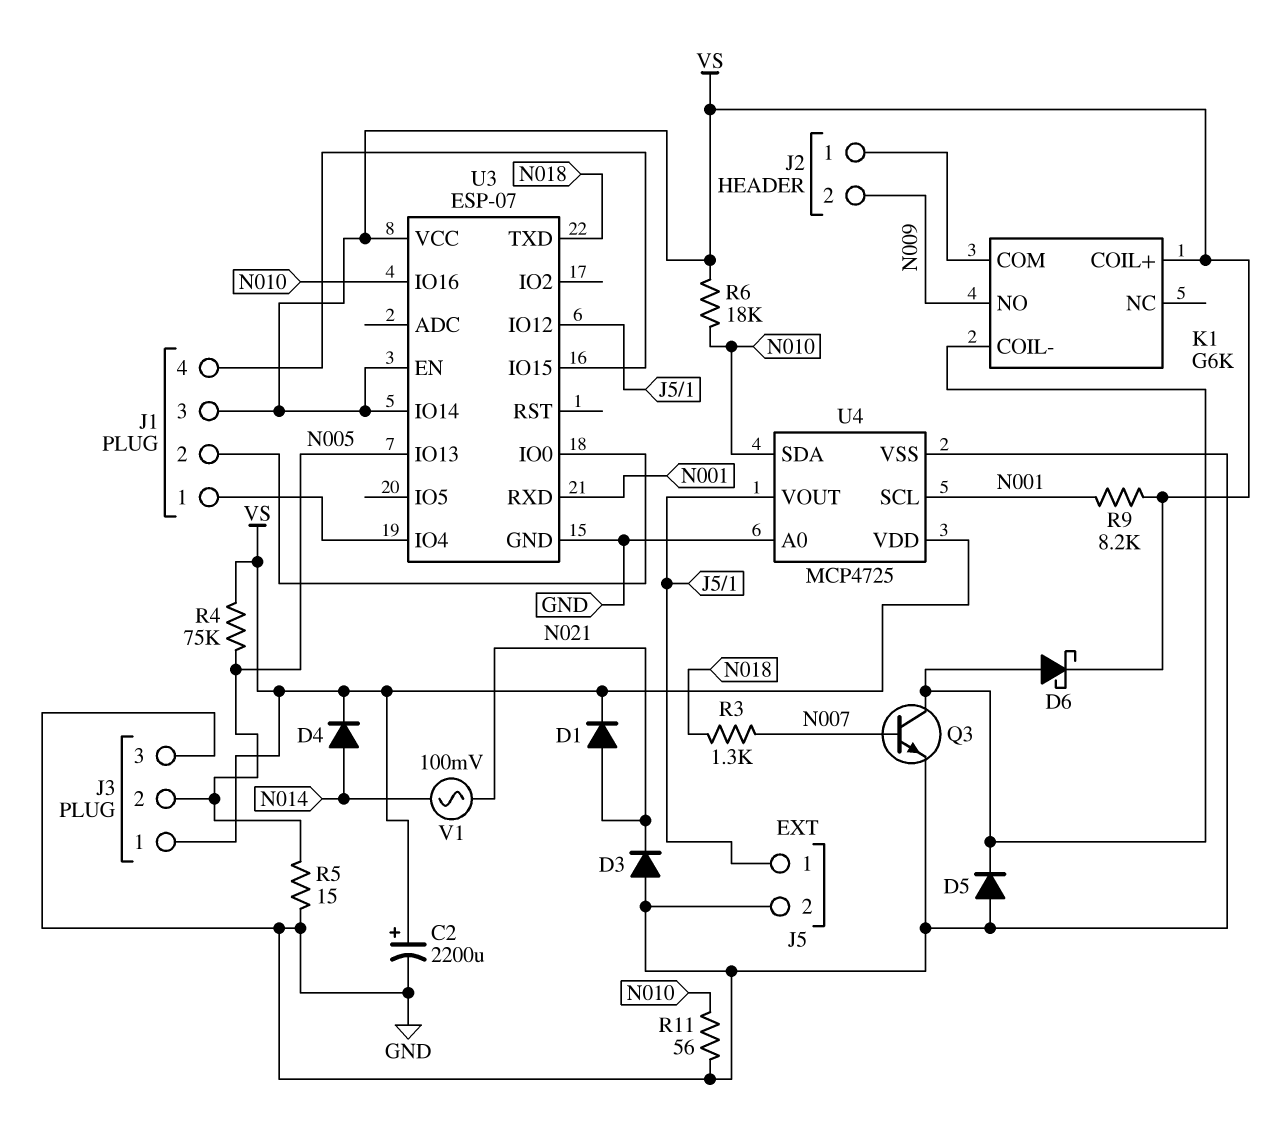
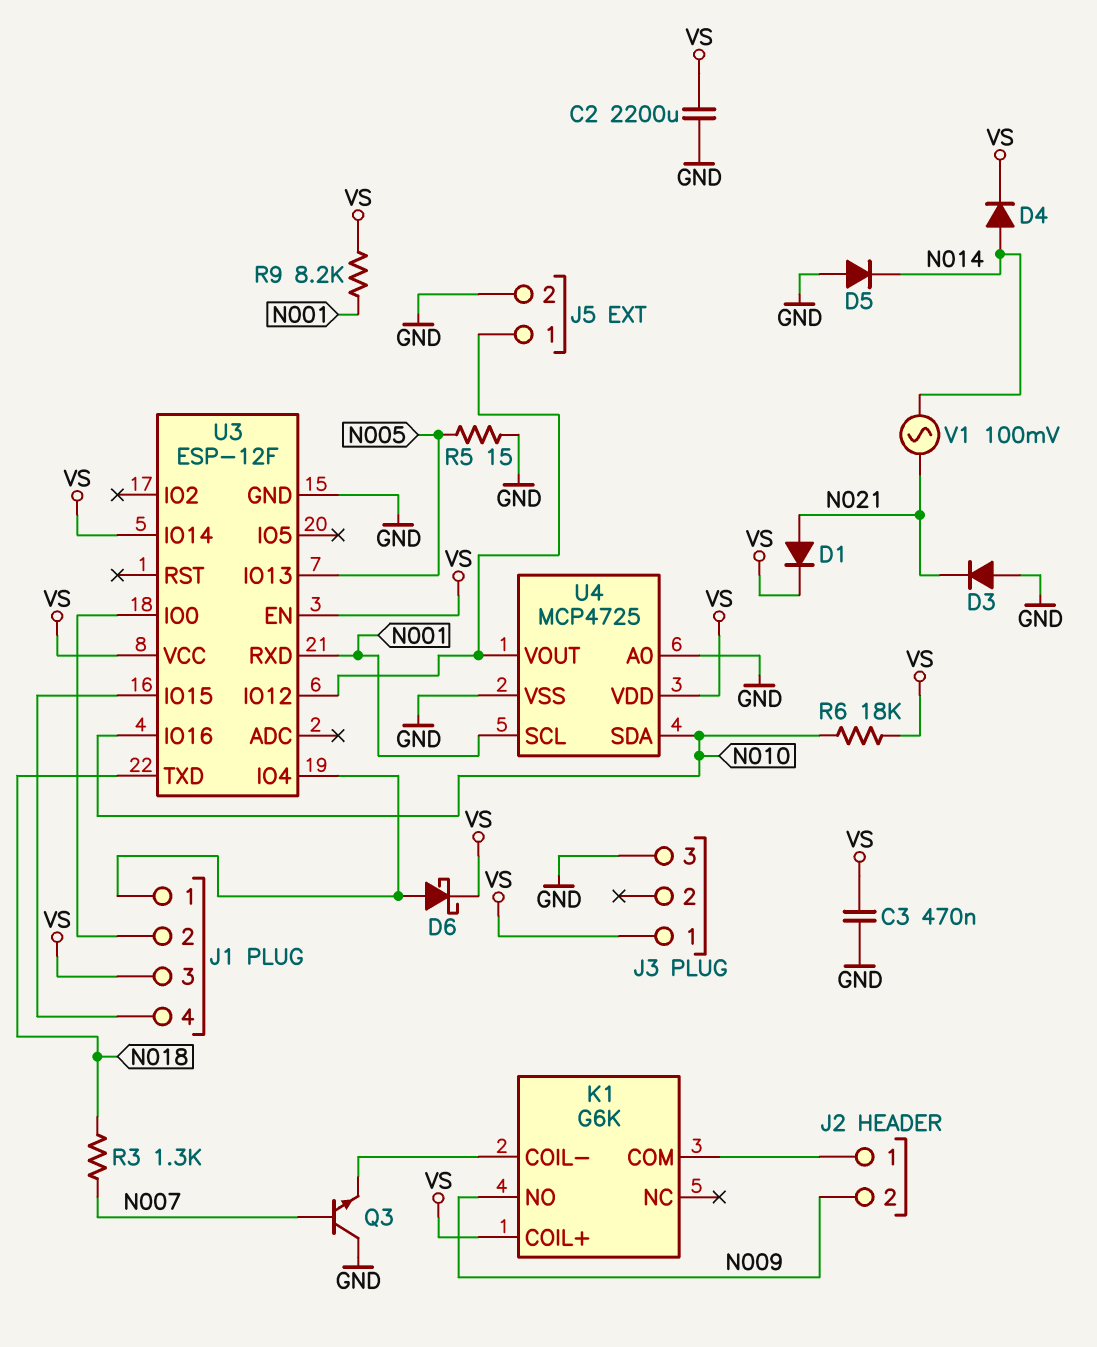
C2: 2200uF (plus VS, minus GND) -> 2200uF (GND, VS)
C3: none -> 470nF (GND, VS)
D5: diode (A GND, K K1/COIL-) -> diode (A GND, K N014)
D6: schottky (A K1/COIL-, K VS) -> schottky (A J1/1, K VS)
J3 pin 2: N005 -> none
Q3: NPN (B N007, C K1/COIL-, E GND) -> NPN (B N007, C GND, E K1/COIL-)
R4: 75k (N005, VS) -> none
R11: 56 (GND, N010) -> none
U3: ESP-07 -> ESP-12F

